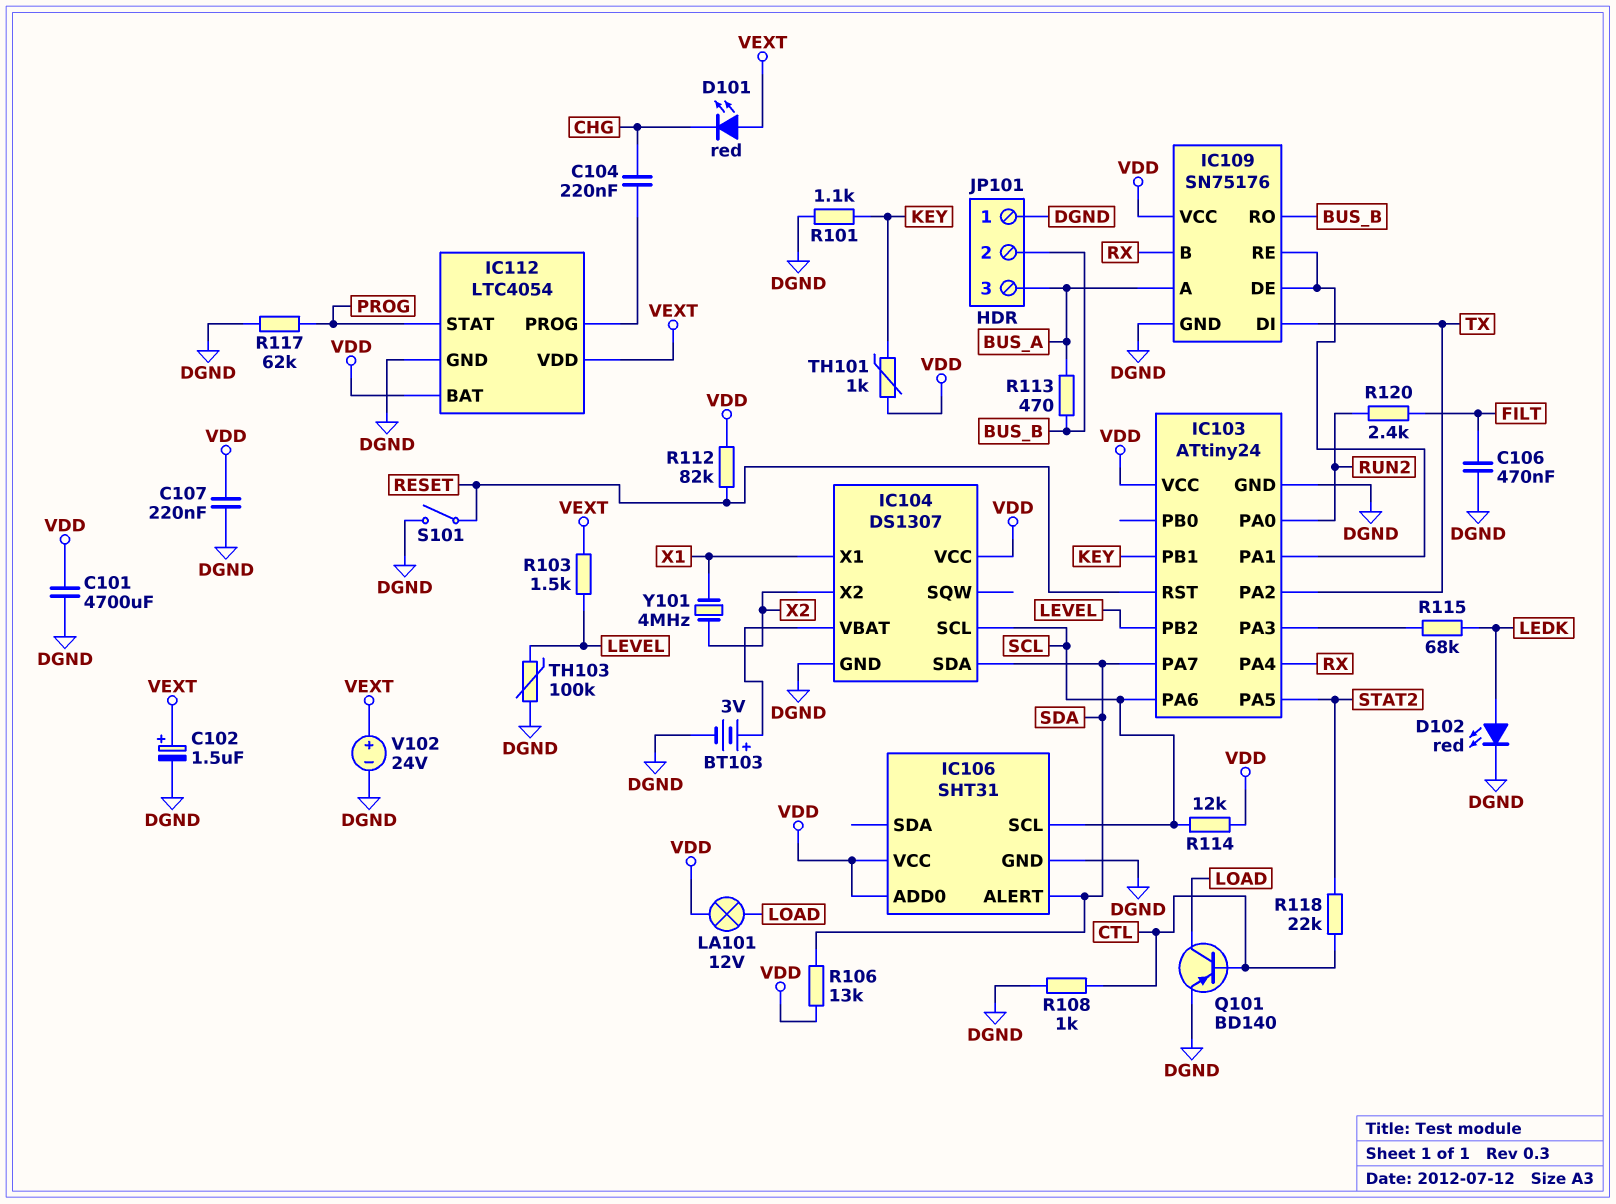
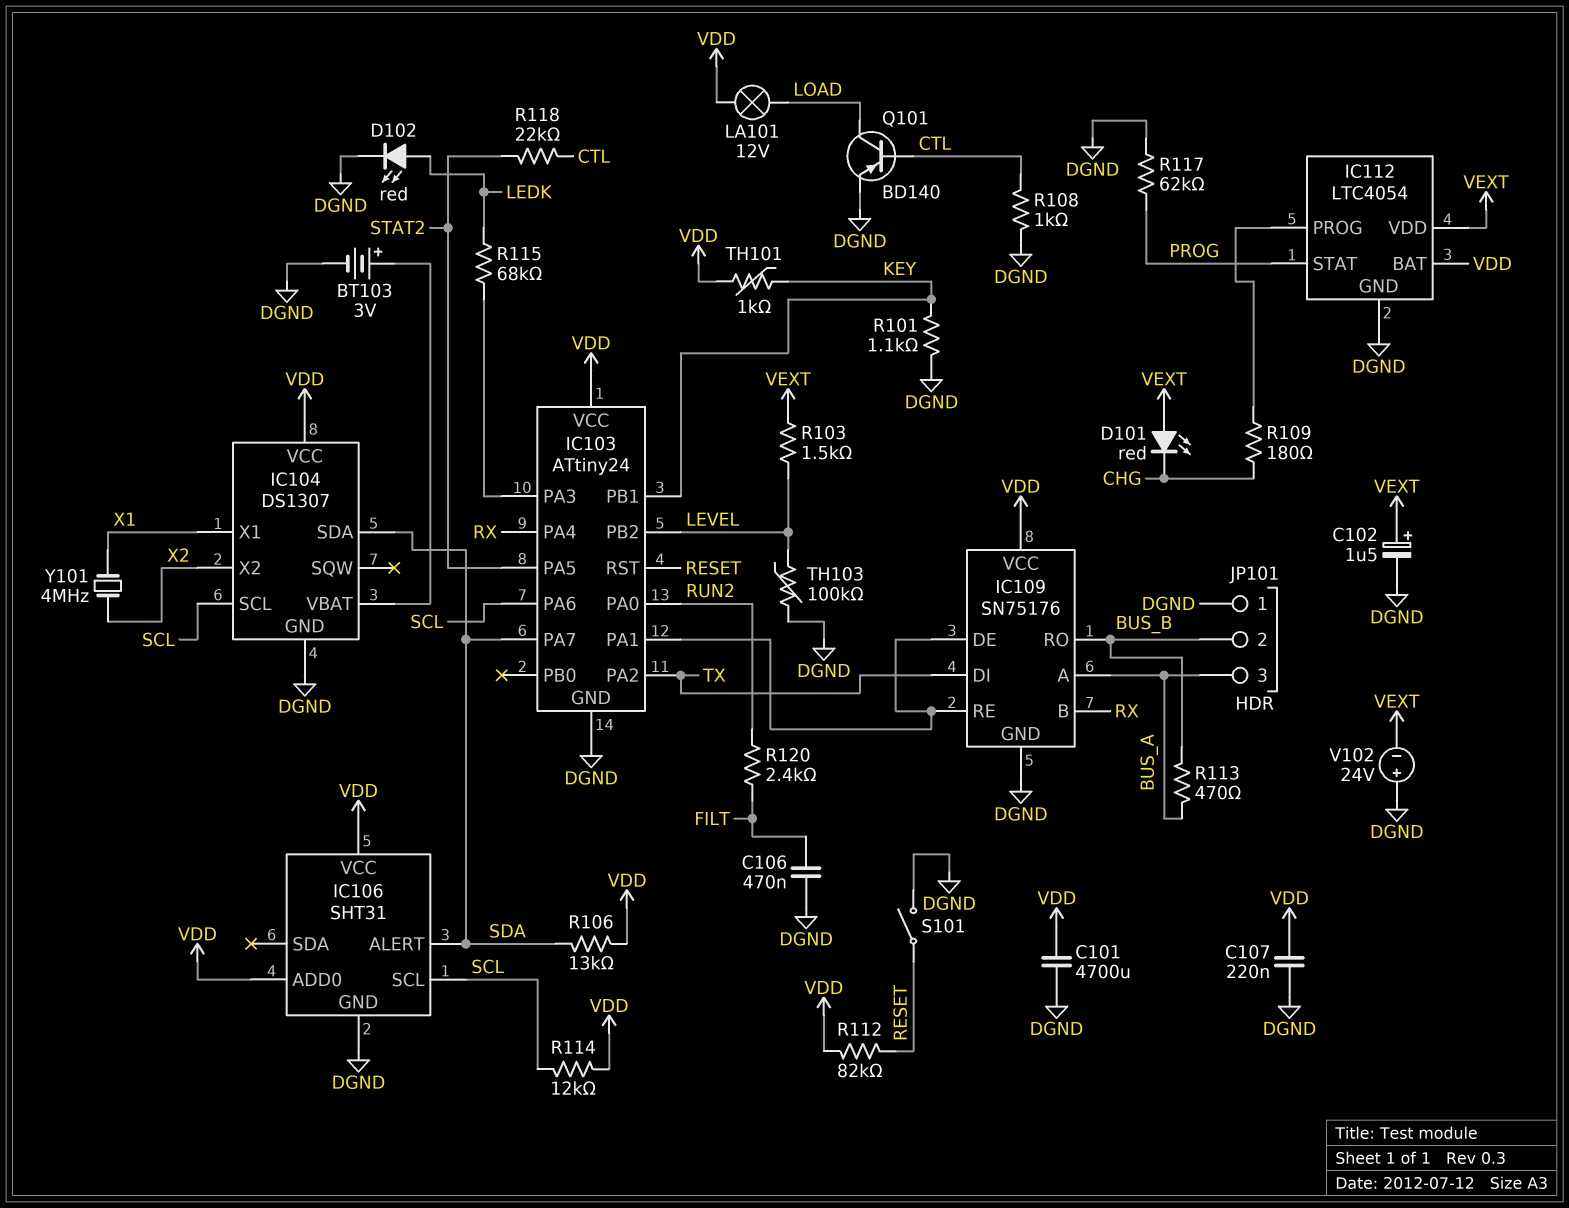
C104: 220nF (CHG, IC112/PROG) -> none
R109: none -> 180 (CHG, IC112/PROG)
V102: 24V (plus VEXT, minus DGND) -> 24V (plus DGND, minus VEXT)

